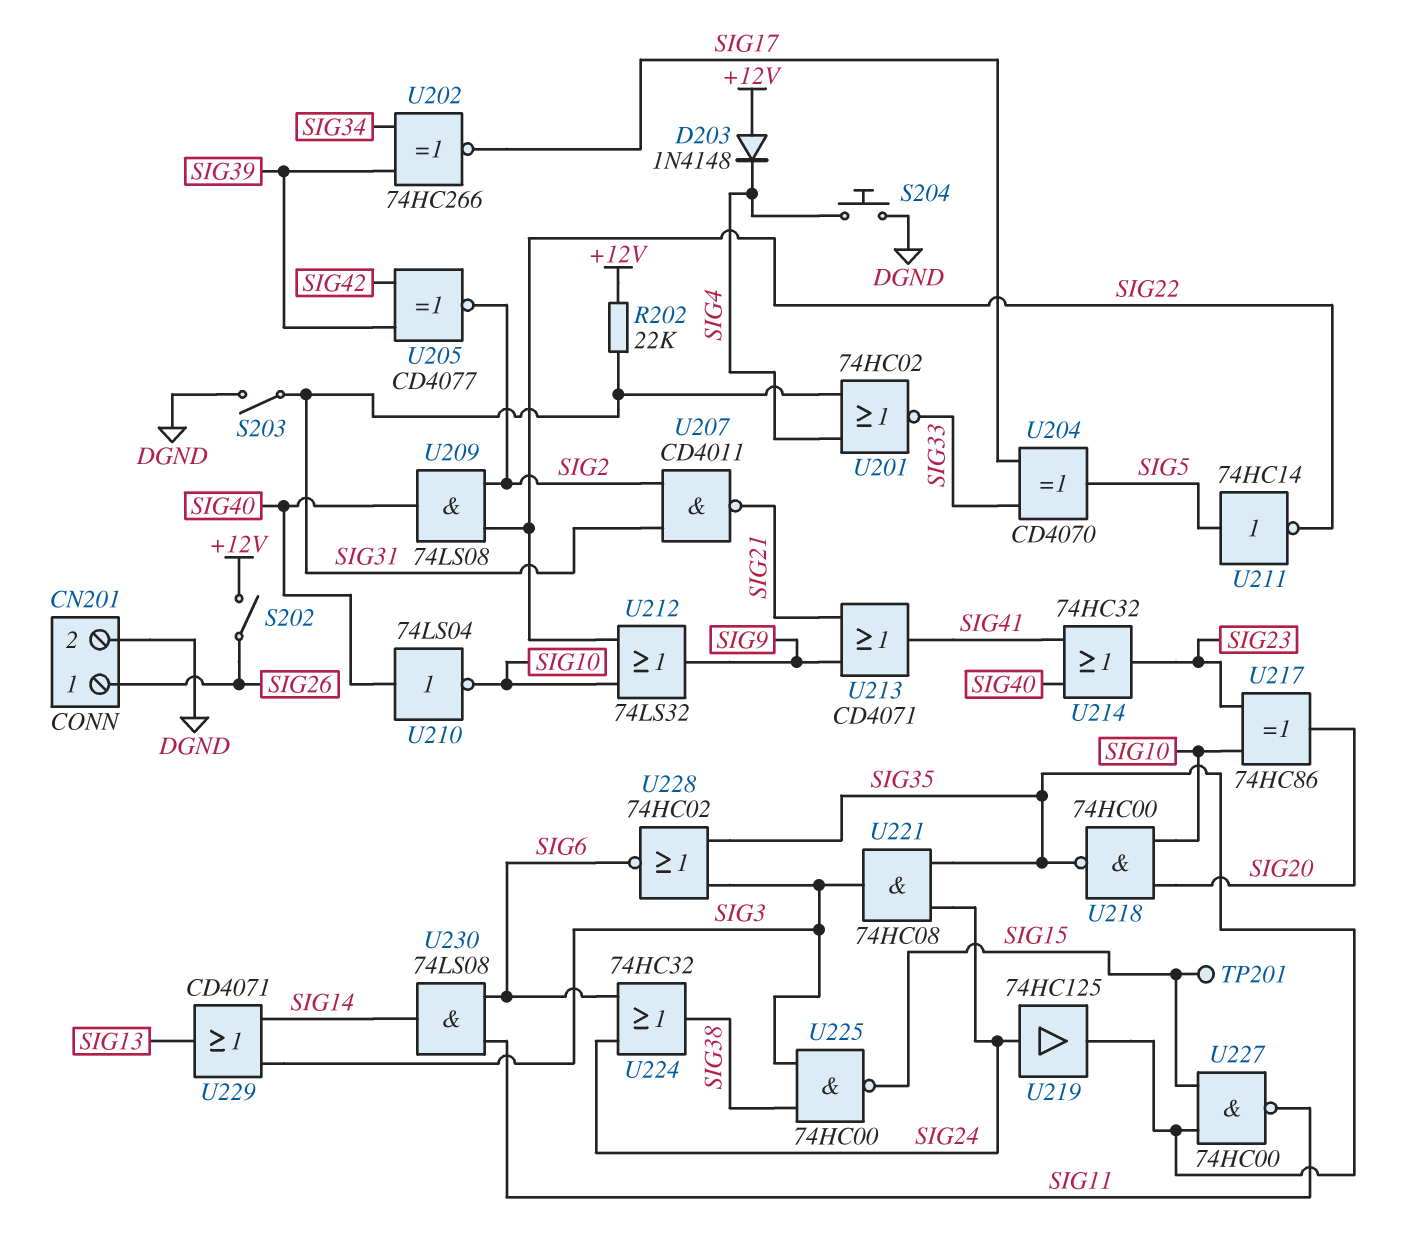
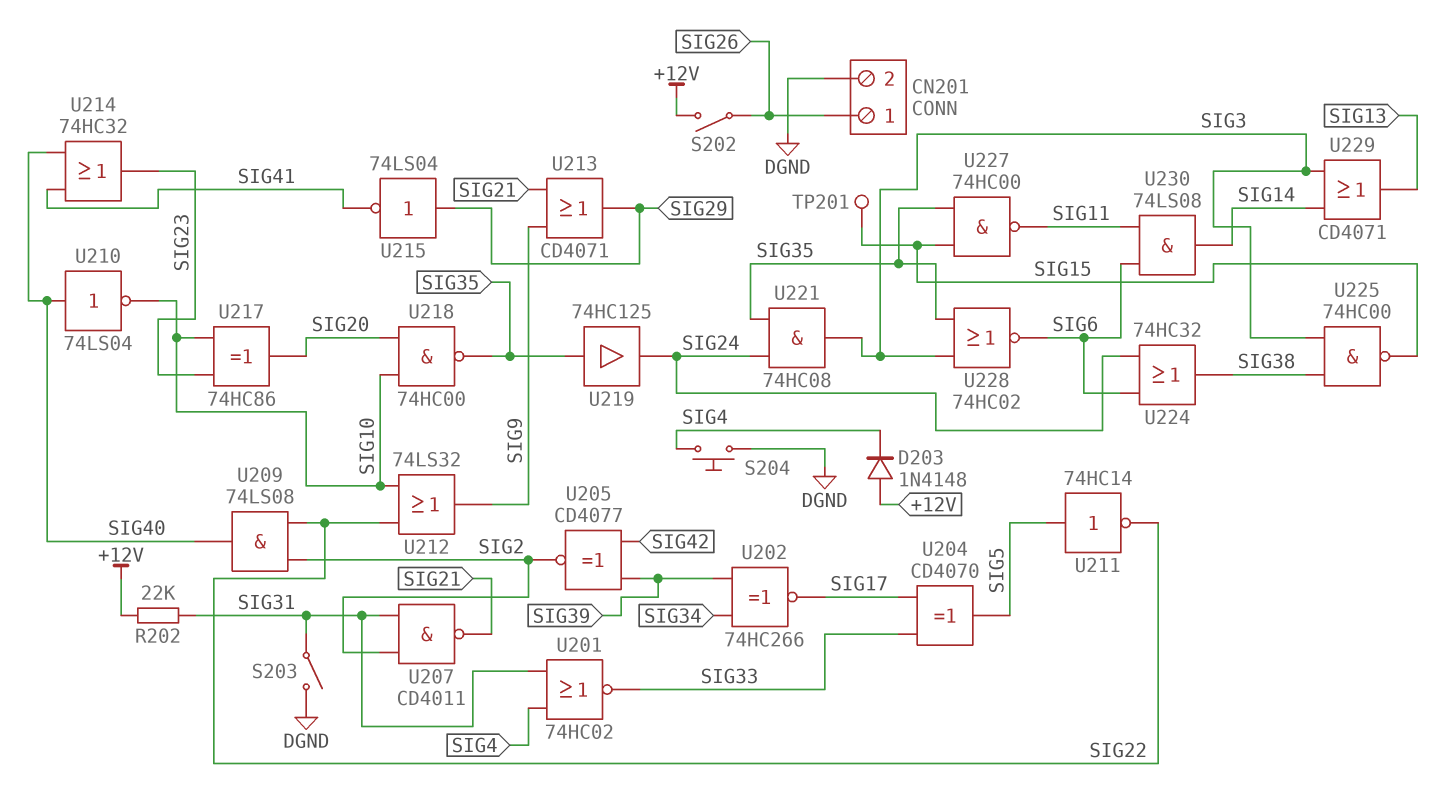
U213: OR CD4071 (in SIG9, in SIG21, out SIG41) -> OR CD4071 (in SIG9, in SIG21, out SIG29)
U215: none -> NOT 74LS04 (in SIG29, out SIG41)
U219: buffer 74HC125 (in SIG24, out SIG35) -> buffer 74HC125 (in SIG35, out SIG24)

